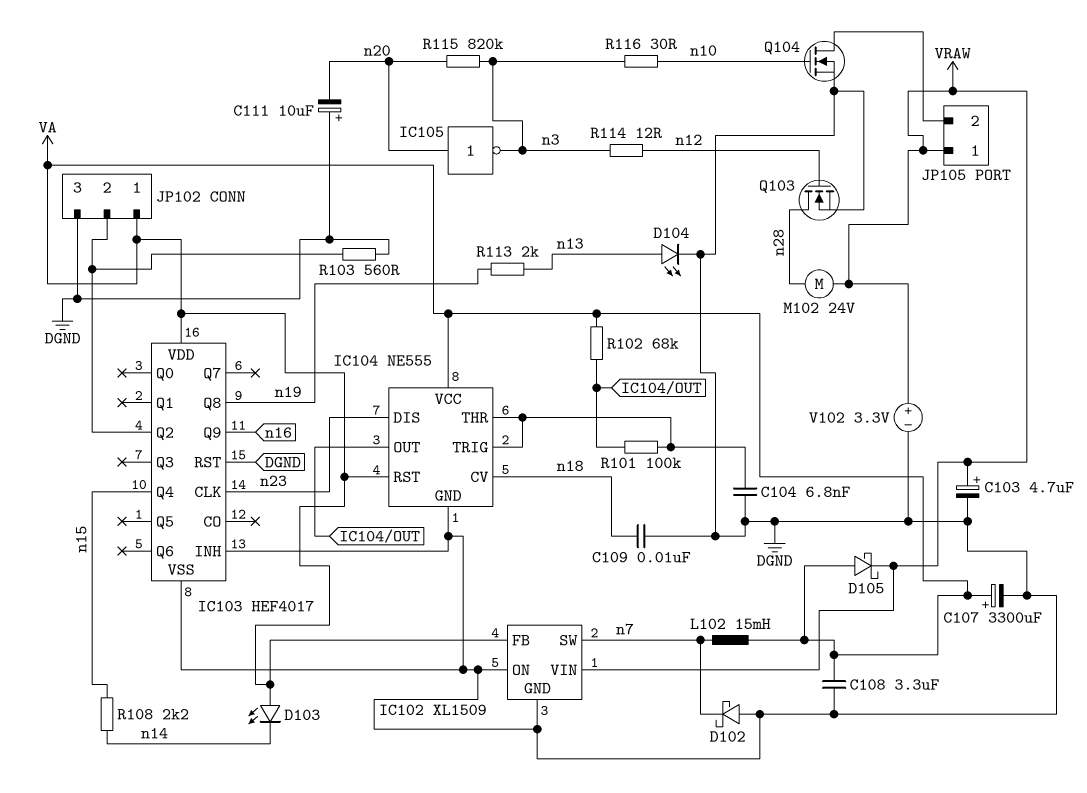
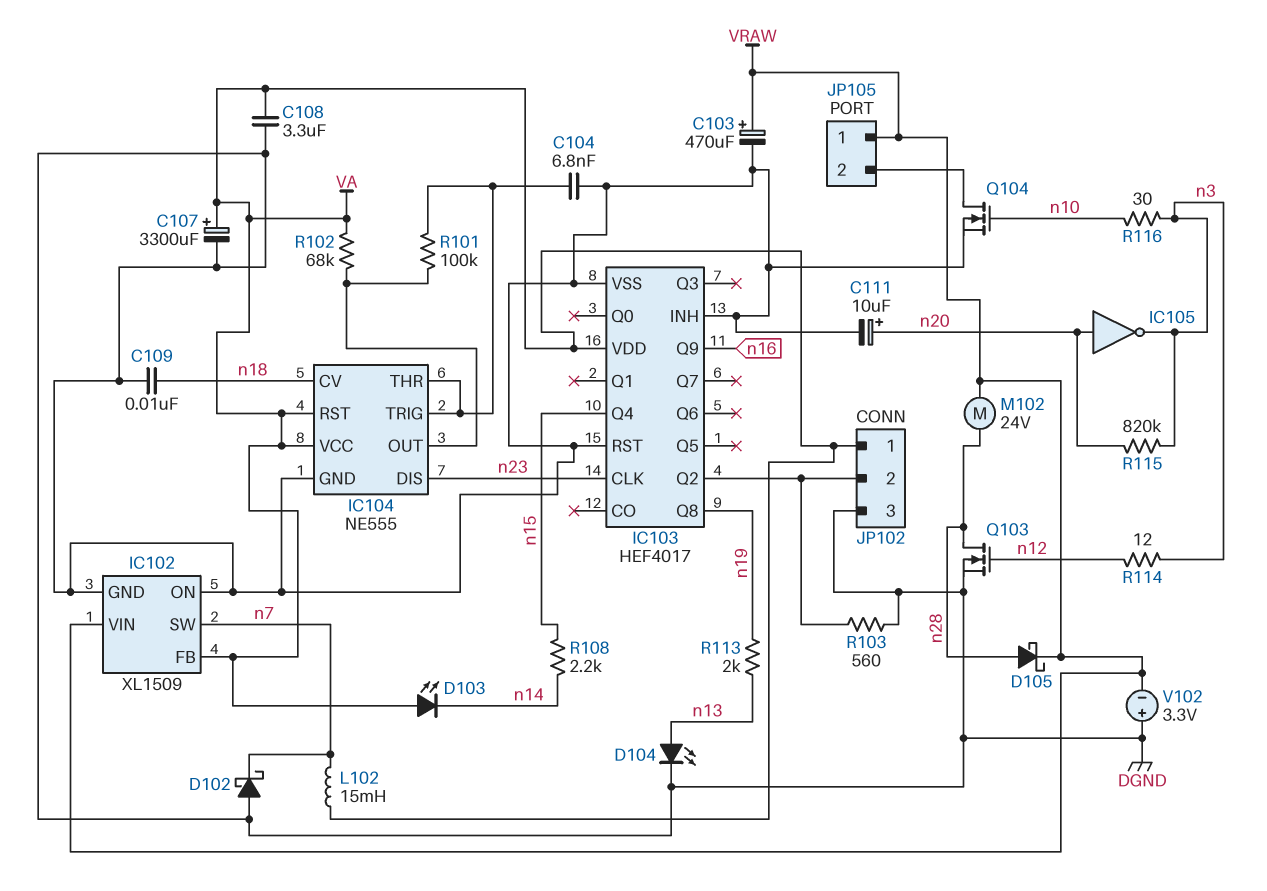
C103: 4.7uF (plus VRAW, minus DGND) -> 470uF (plus VRAW, minus DGND)
C111: 10uF (plus DGND, minus n20) -> 10uF (plus n20, minus DGND)
D105: schottky (A VA, K VRAW) -> schottky (A n28, K VRAW)
V102: 3.3V (plus VRAW, minus DGND) -> 3.3V (plus DGND, minus VRAW)

